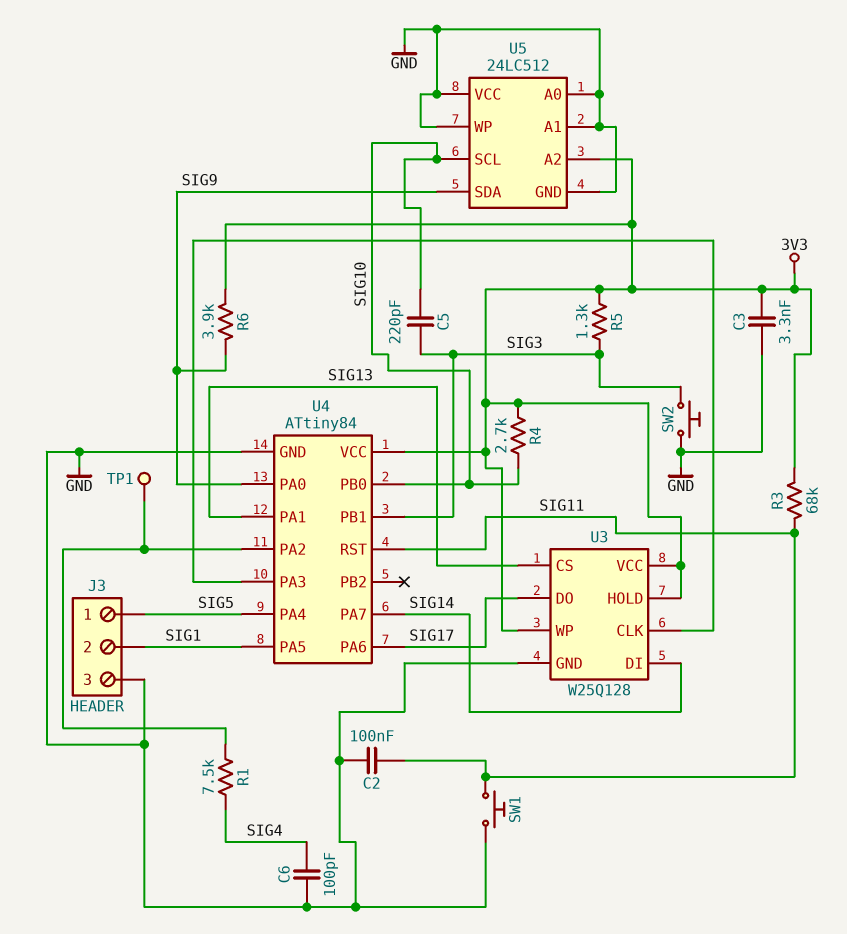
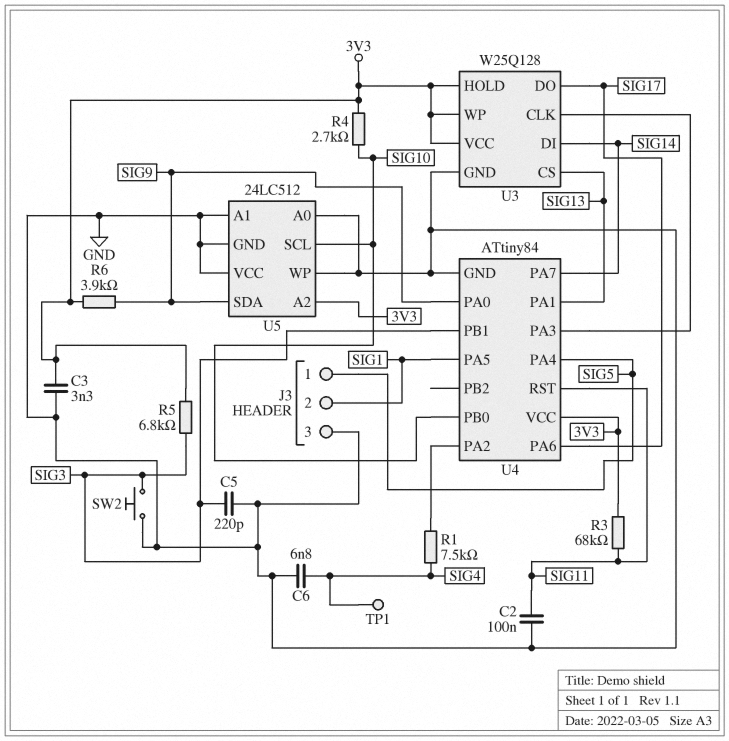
C5: 220pF (SIG3, SIG10) -> 220pF (GND, SIG3)
C6: 100pF (GND, SIG4) -> 6.8nF (GND, SIG4)
R5: 1.3k (3V3, SIG3) -> 6.8k (3V3, SIG3)
SW1: button (GND, SIG11) -> none
TP1: test point (U4/PA2) -> test point (SIG4)

